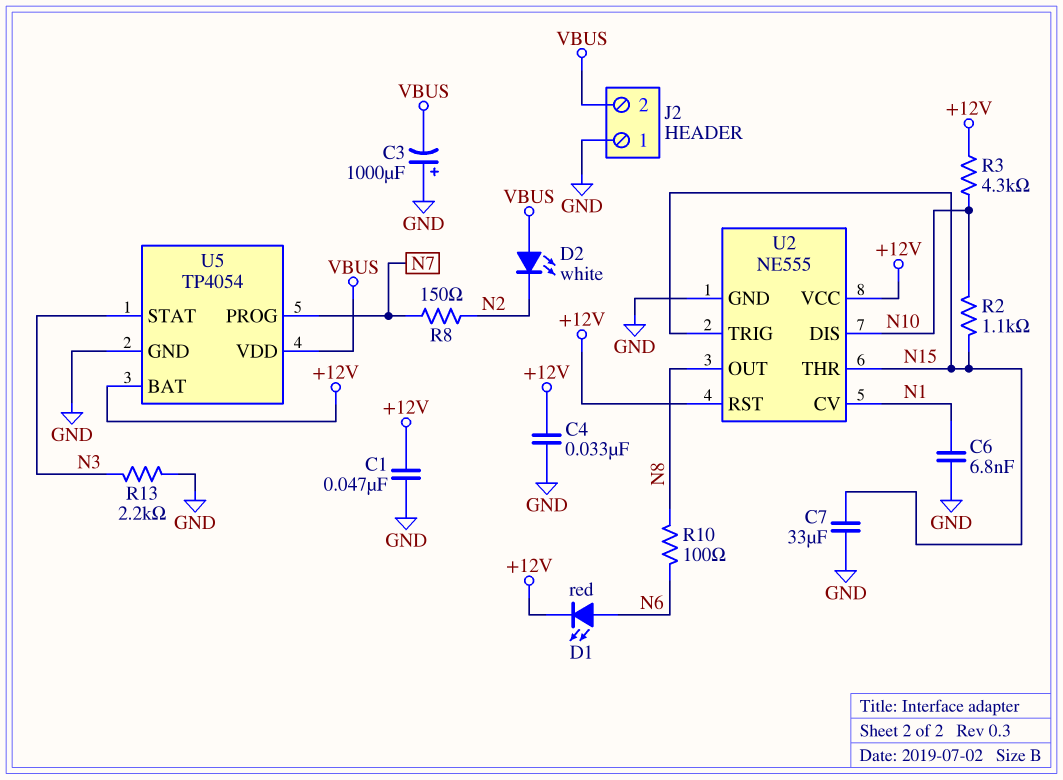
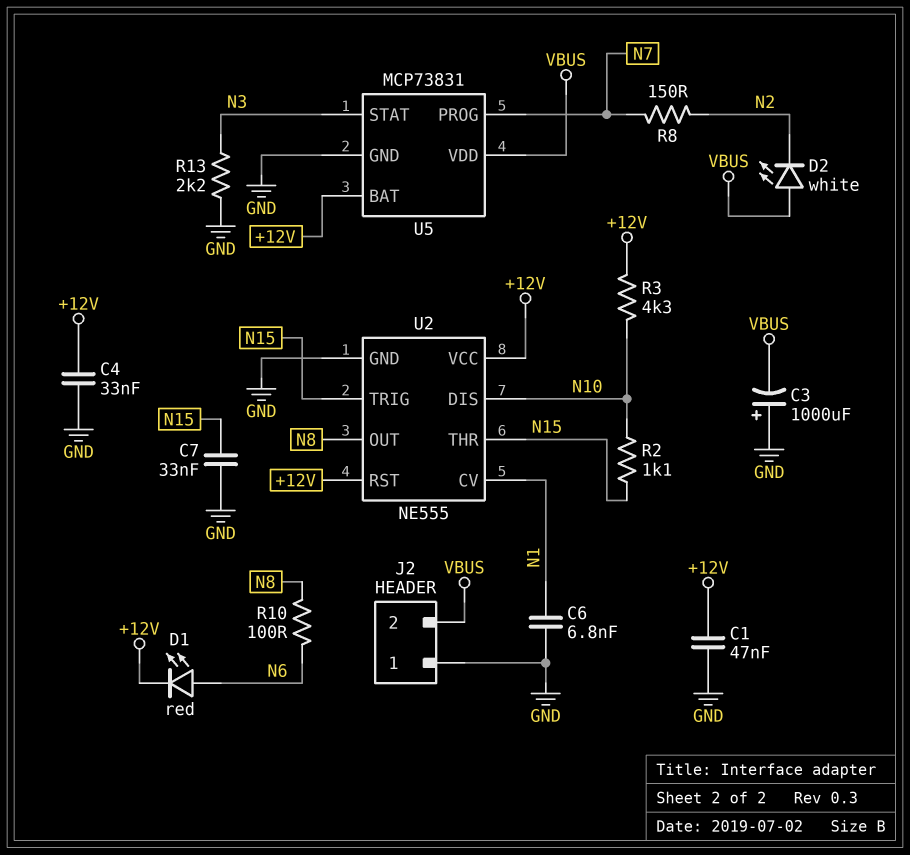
C7: 33uF (GND, N15) -> 33nF (GND, N15)
U5: TP4054 -> MCP73831

